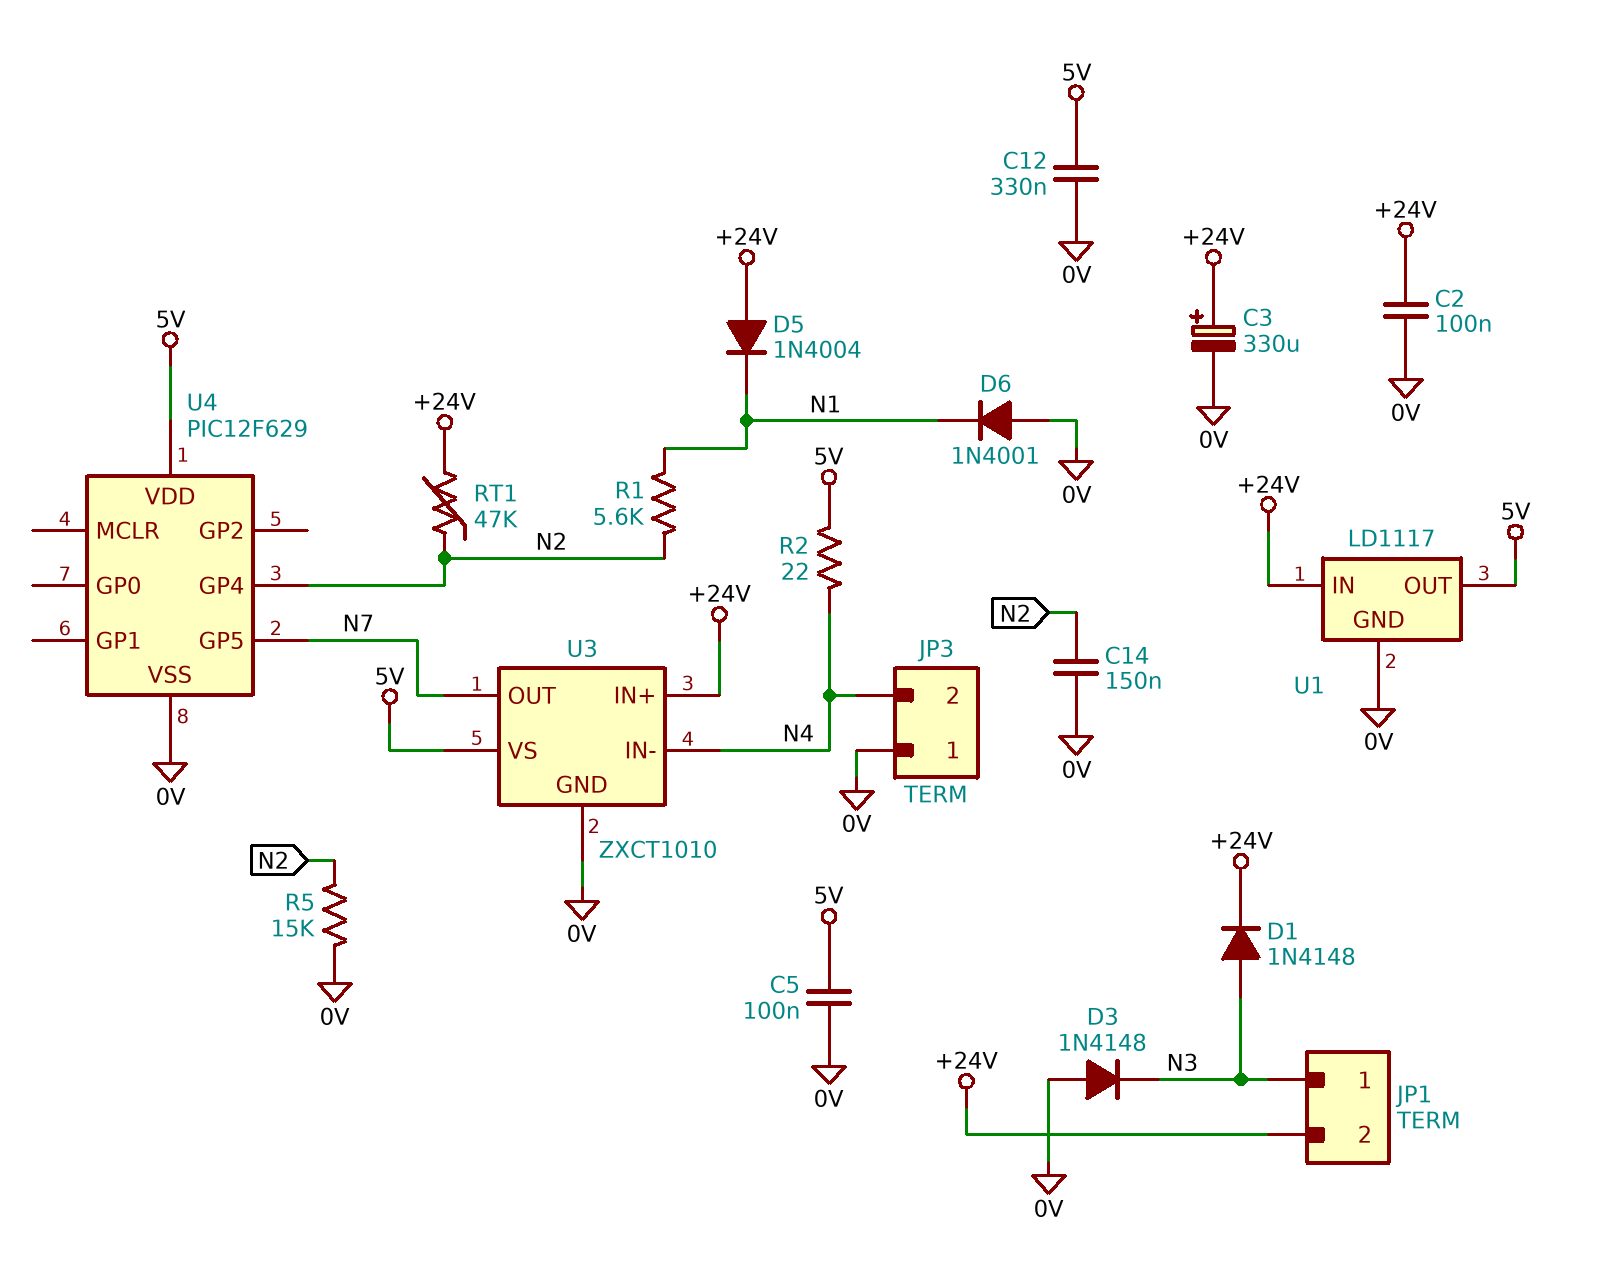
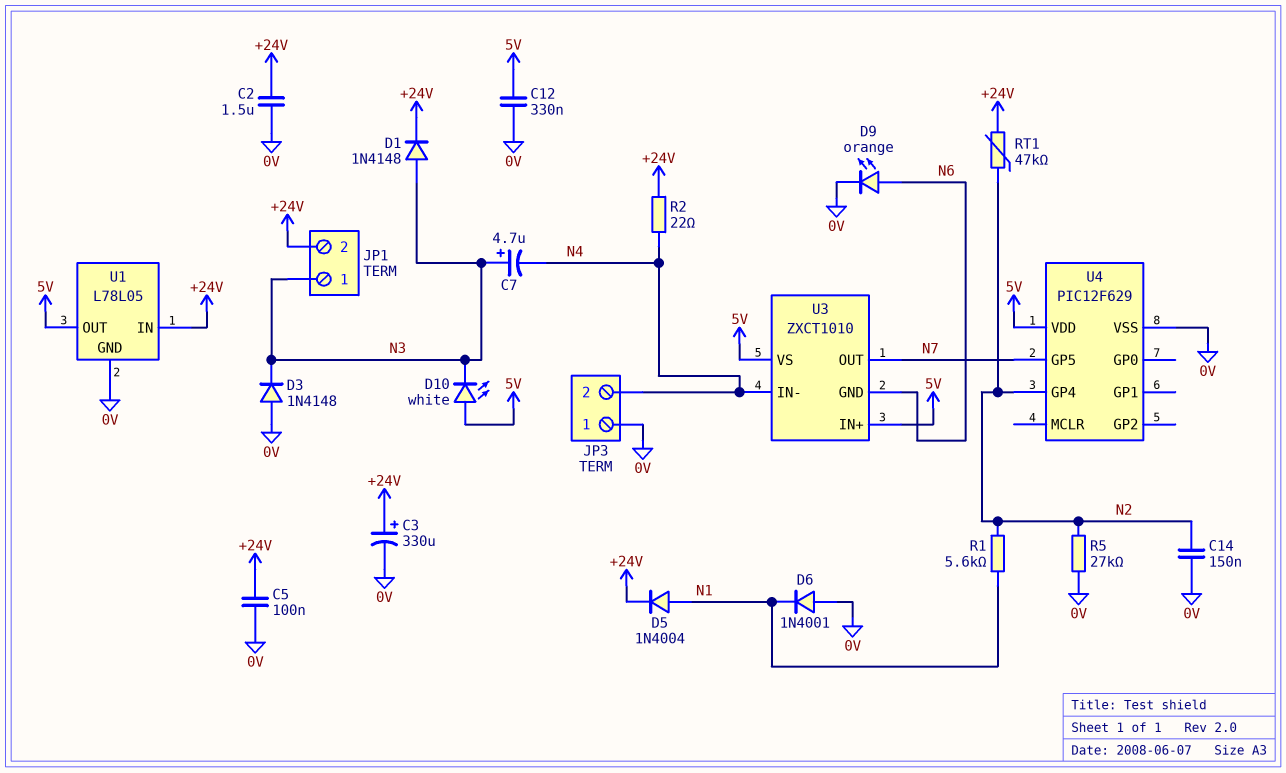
C2: 100nF (+24V, 0V) -> 1.5uF (+24V, 0V)
C5: 100nF (0V, 5V) -> 100nF (+24V, 0V)
C7: none -> 4.7uF (plus N3, minus N4)
D5: diode 1N4004 (A +24V, K N1) -> diode 1N4004 (A N1, K +24V)
D9: none -> LED orange (A N6, K 0V)
D10: none -> LED white (A 5V, K N3)
R2: 22 (5V, N4) -> 22 (+24V, N4)
R5: 15k (0V, N2) -> 27k (0V, N2)
U1: LD1117 -> L78L05
U3 pin GND: 0V -> N6
U3 pin IN+: +24V -> 5V

